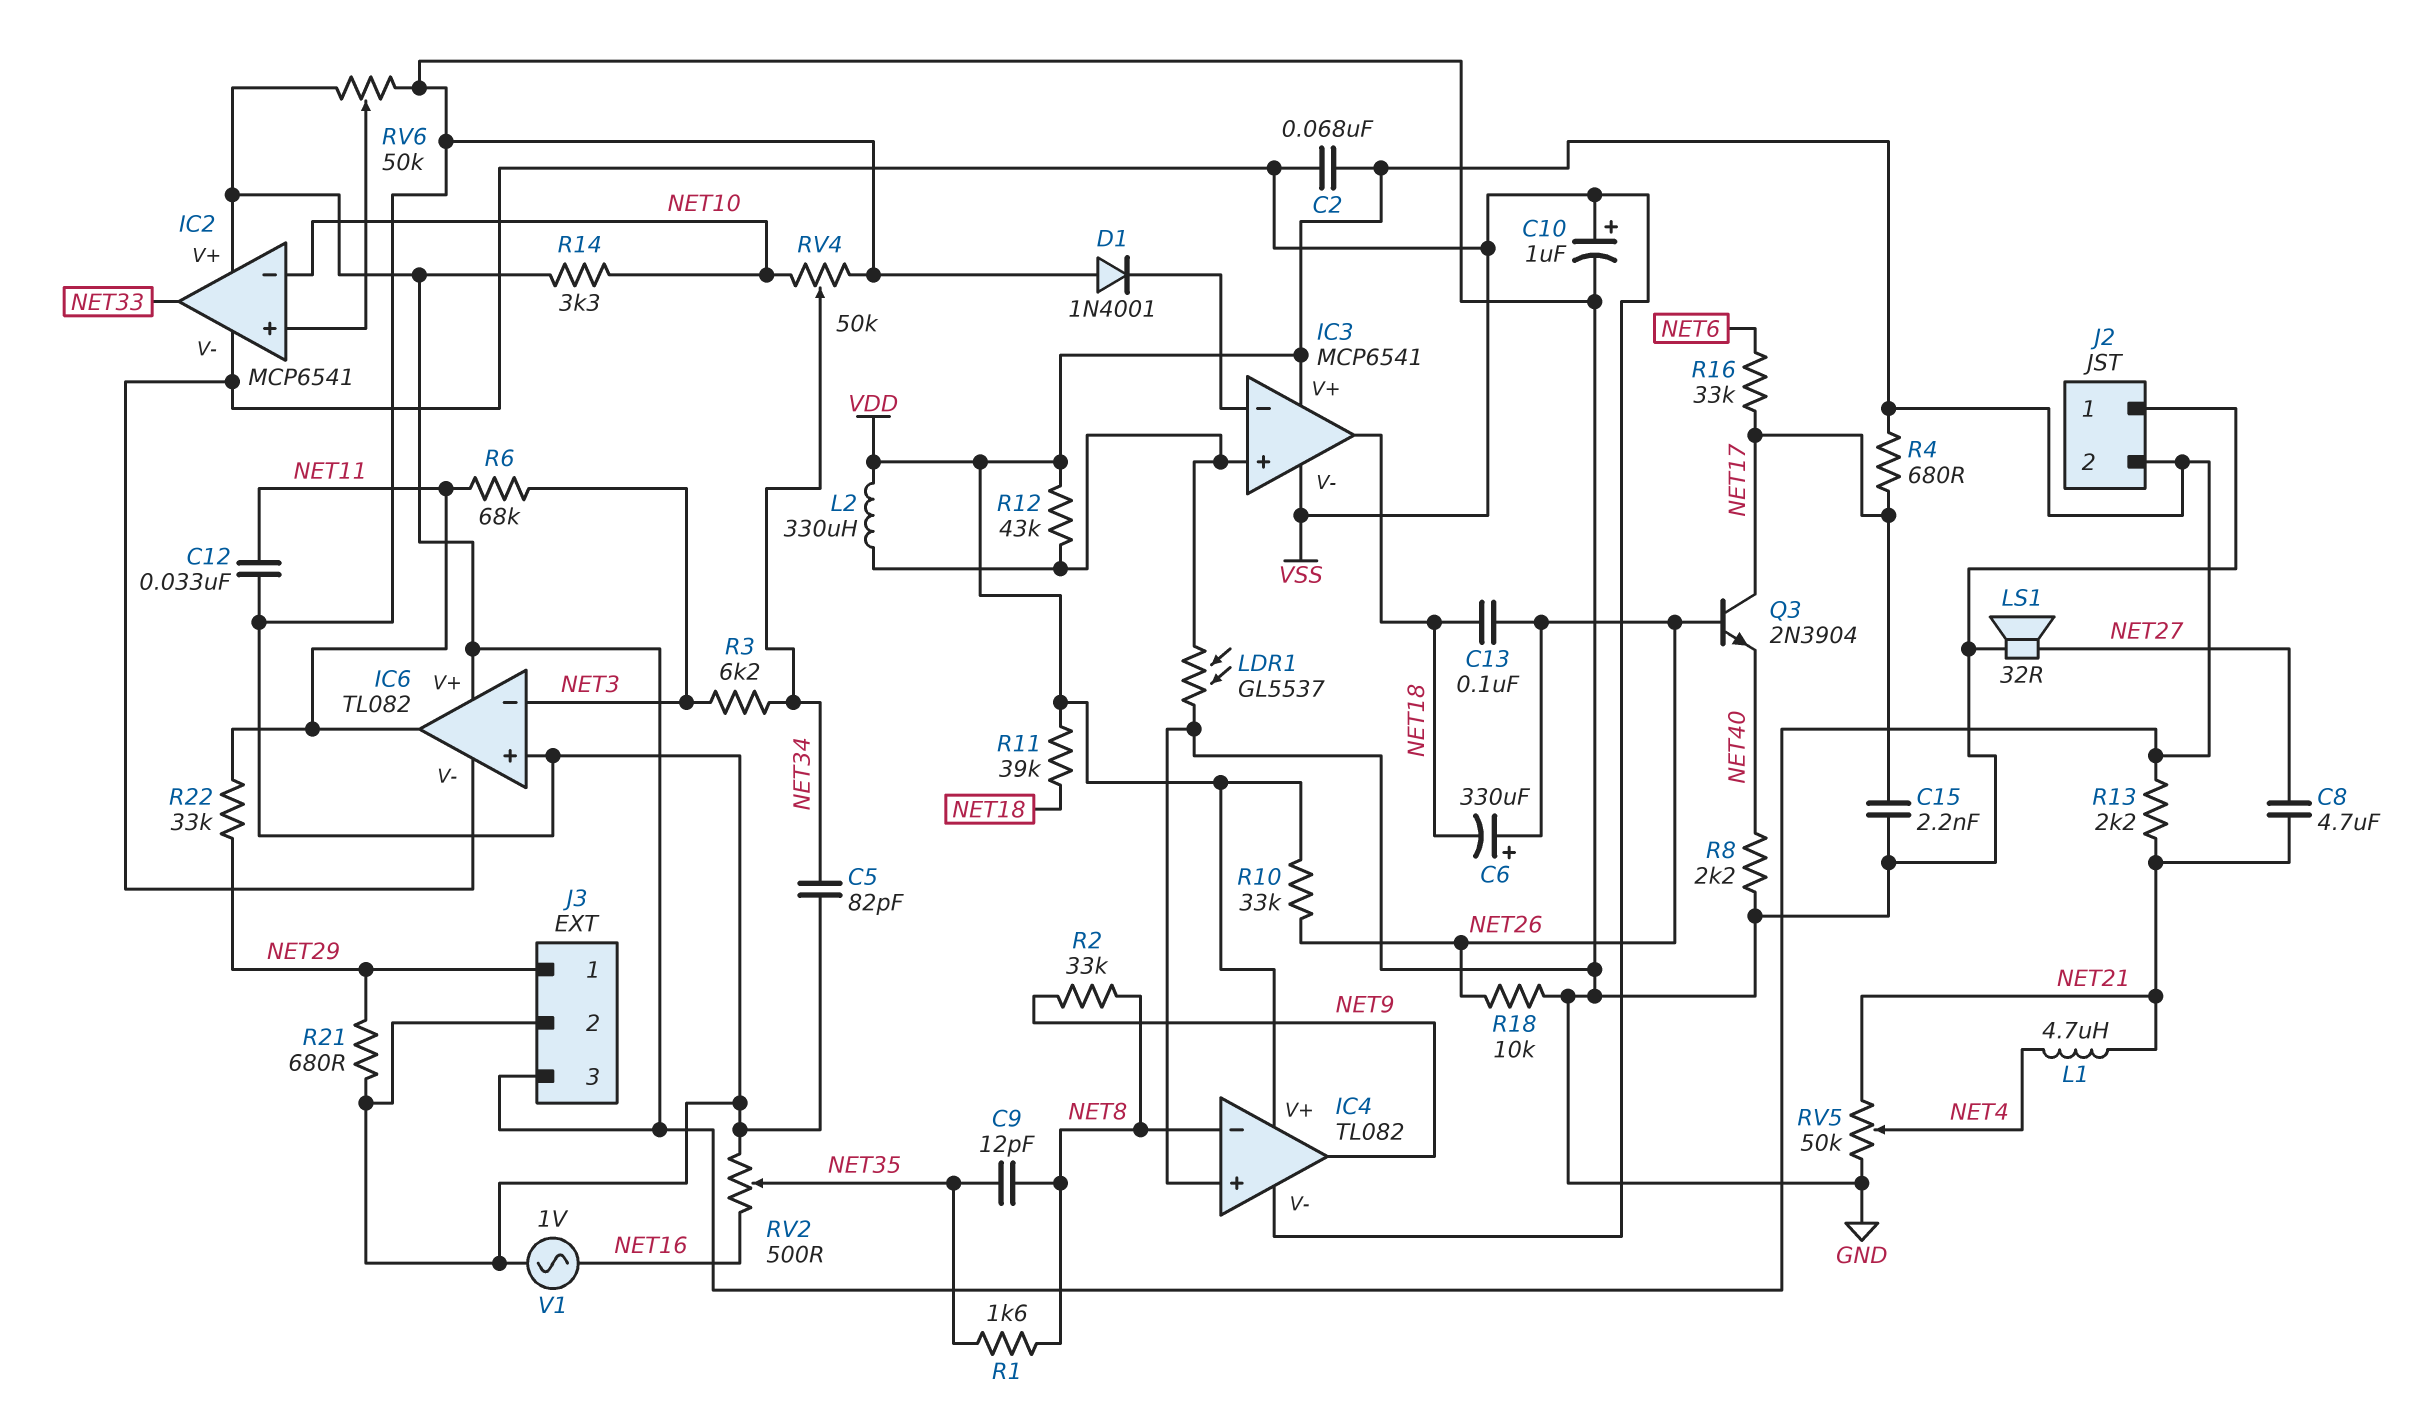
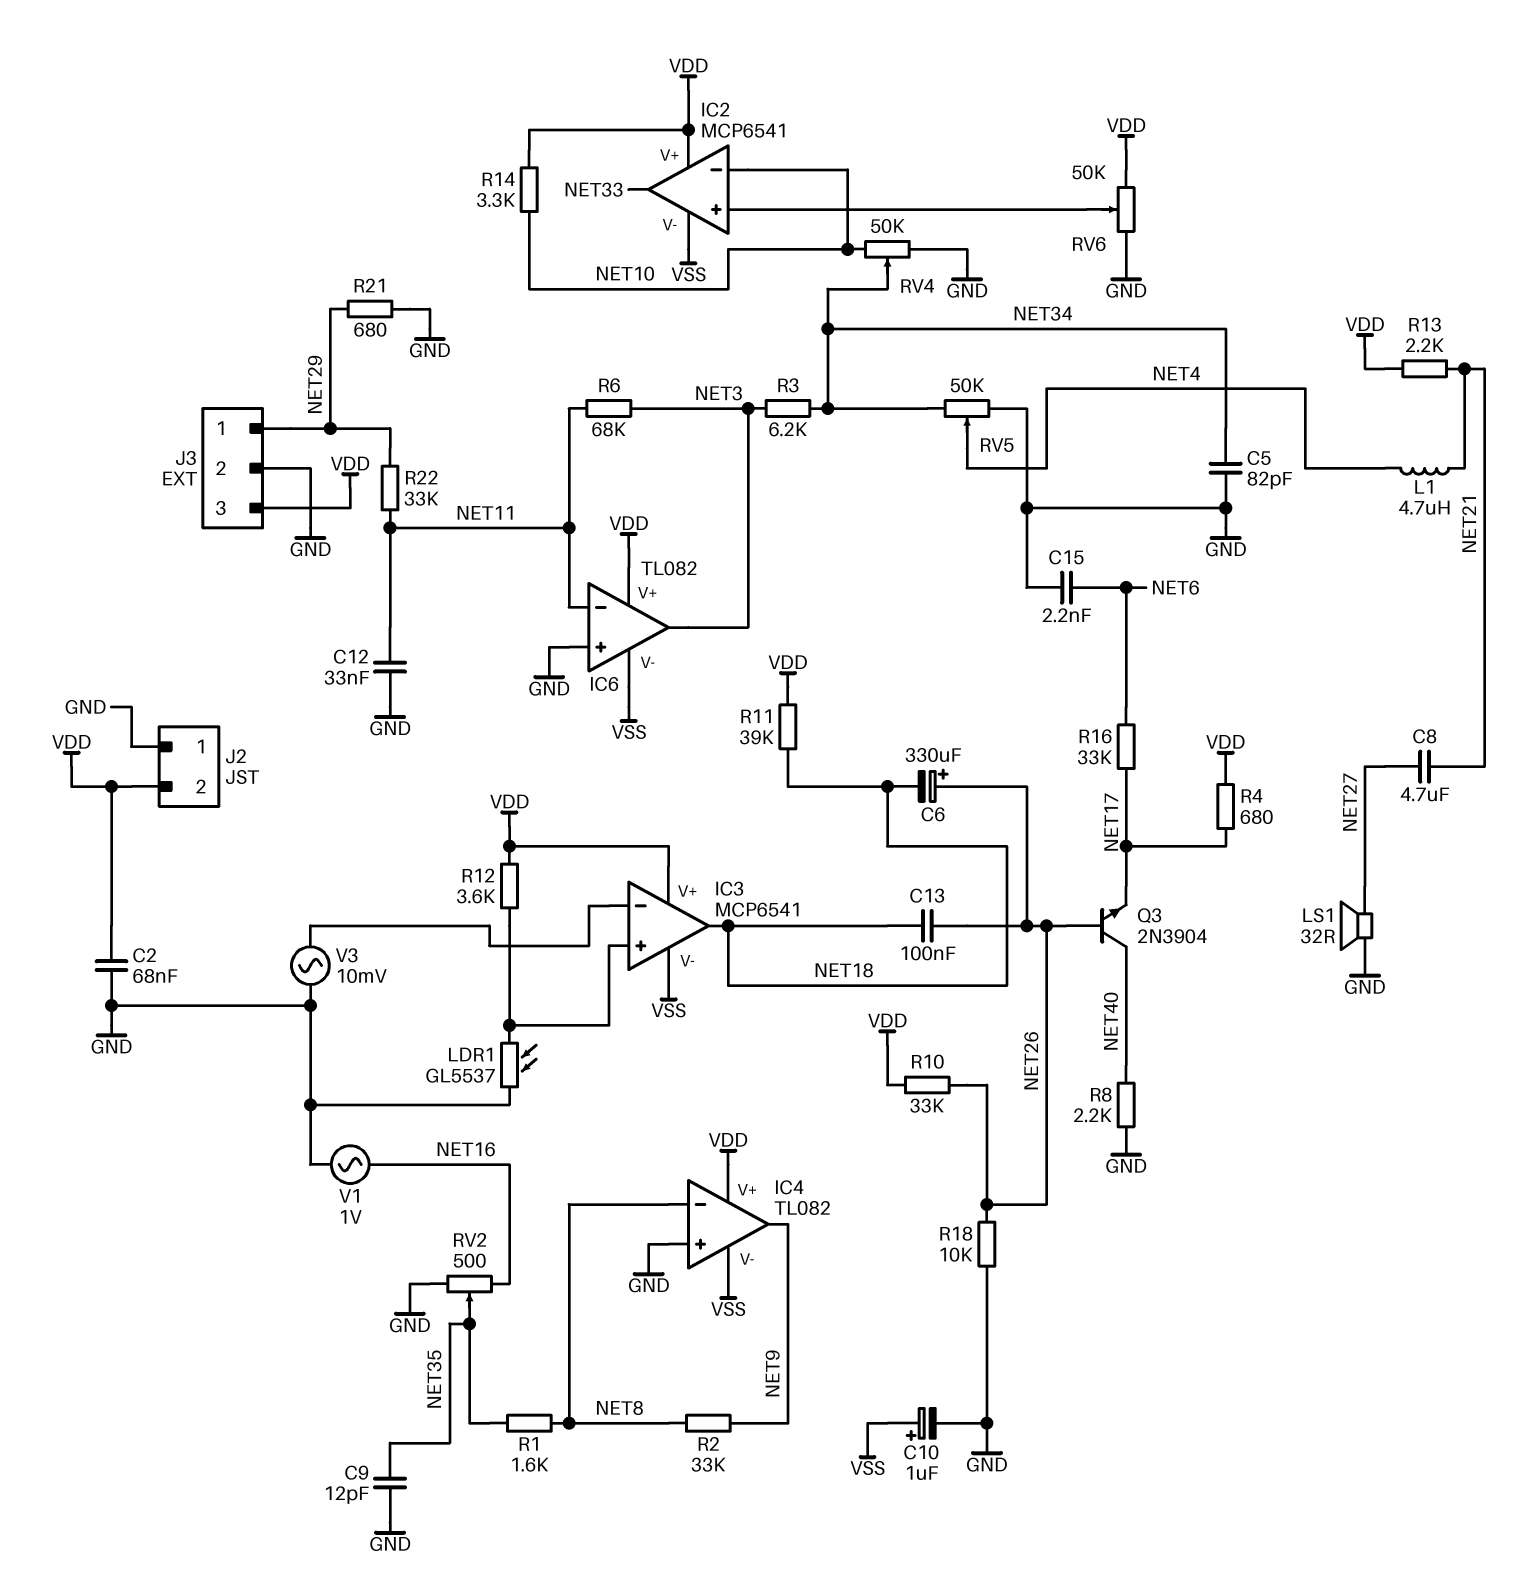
C2: 68nF (VDD, VSS) -> 68nF (GND, VDD)
C9: 12pF (NET8, NET35) -> 12pF (GND, NET35)
C15: 2.2nF (GND, NET17) -> 2.2nF (GND, NET6)
D1: diode 1N4001 (A GND, K IC3/in-) -> none
IC6 pin in-: NET3 -> NET11
IC6 pin out: NET11 -> NET3
L2: 330uH (IC3/in+, VDD) -> none
Q3: NPN 2N3904 (B NET26, C NET17, E NET40) -> NPN 2N3904 (B NET26, C NET40, E NET17)
R12: 43k (IC3/in+, VDD) -> 3.6k (IC3/in+, VDD)
RV5: 50k (GND, NET21, wiper NET4) -> 50k (GND, NET34, wiper NET4)
V3: none -> AC 10mV (GND, IC3/in-)

